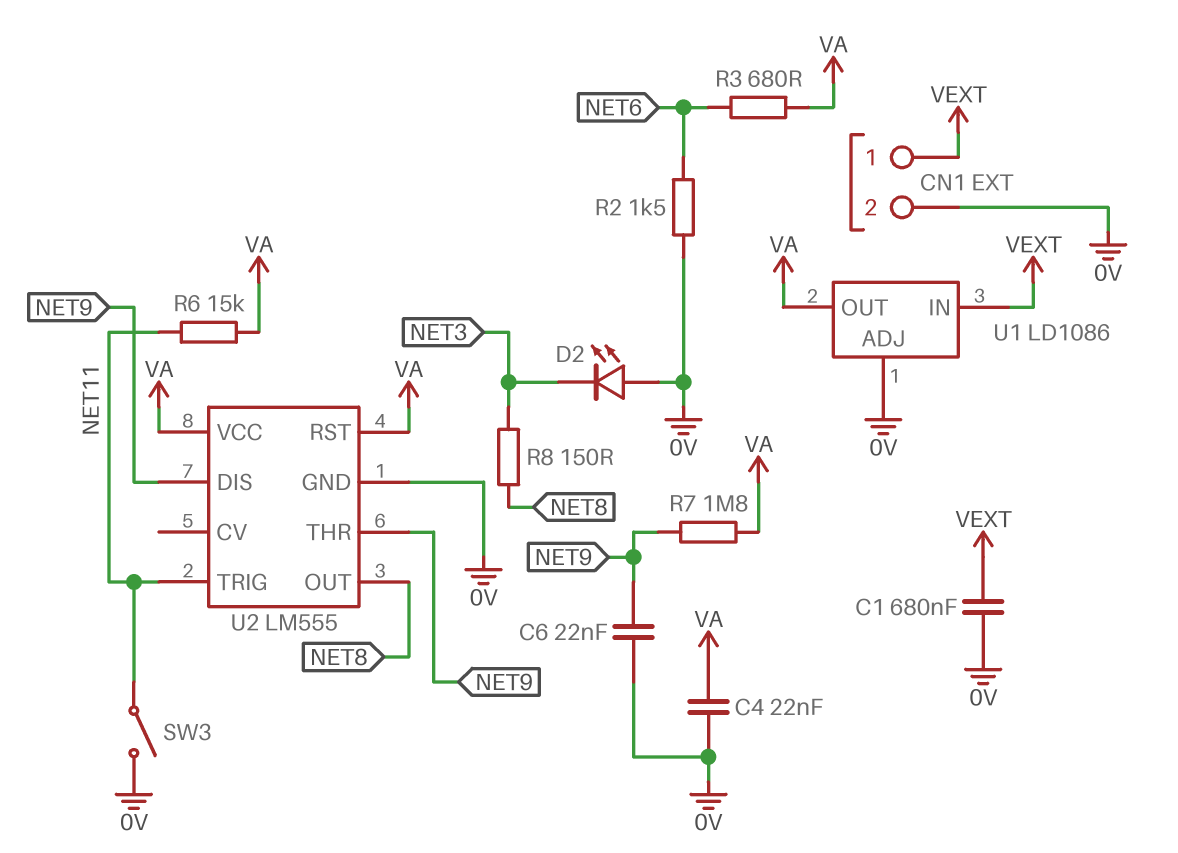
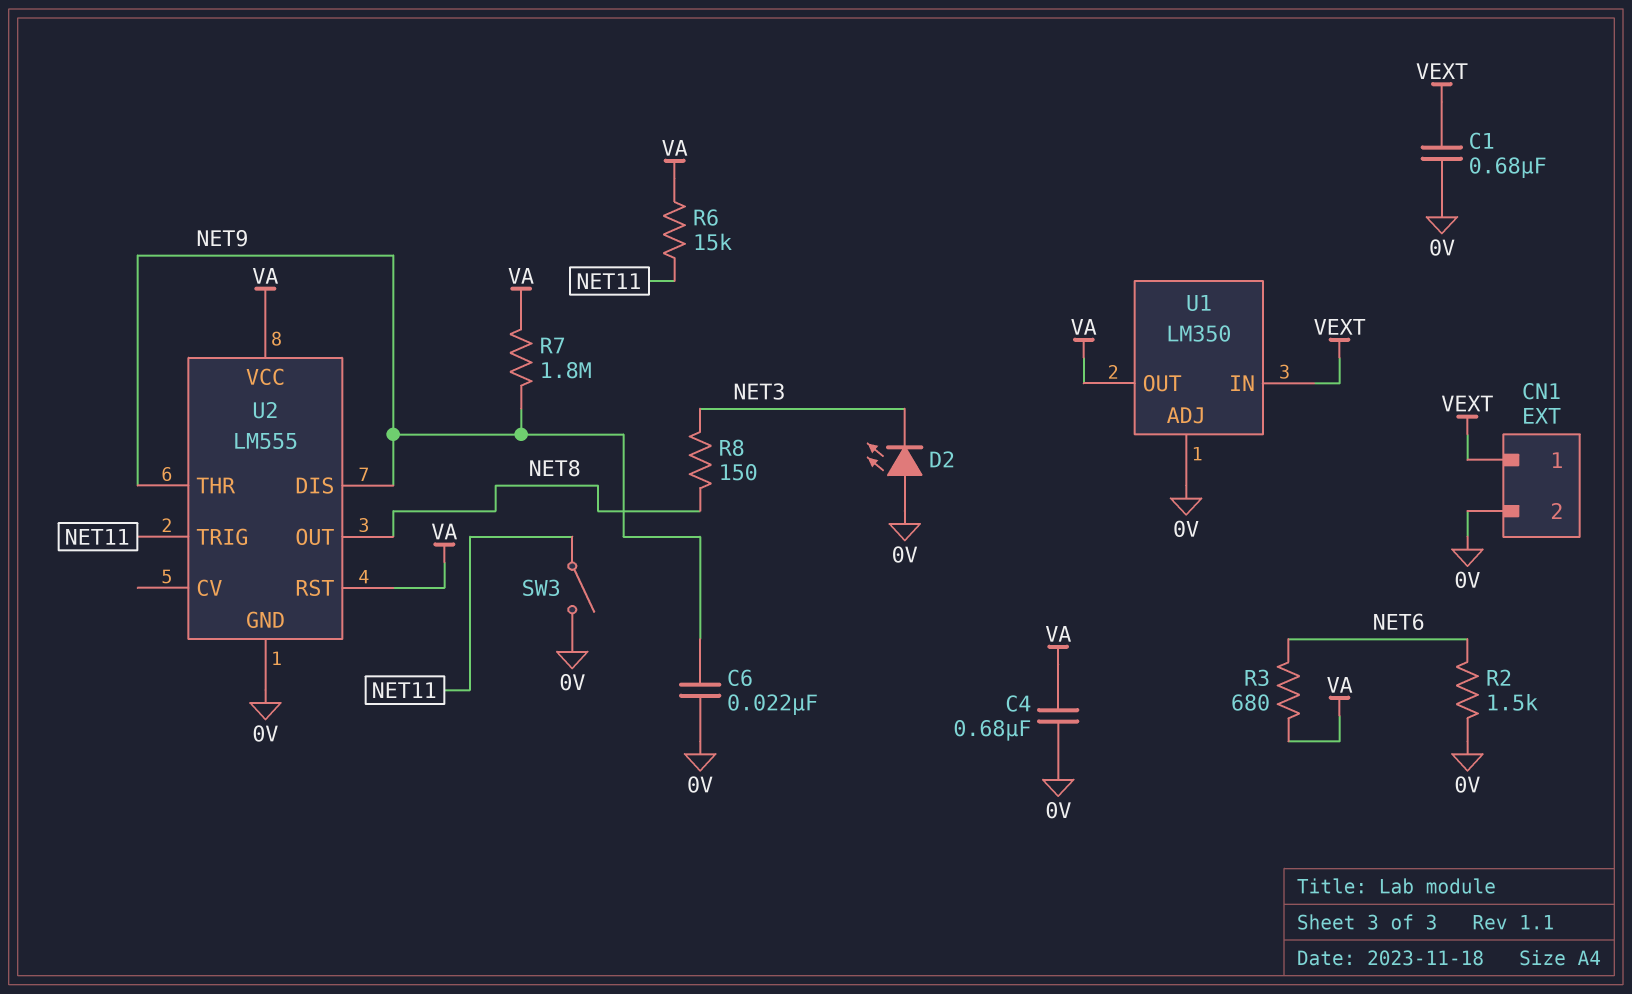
C4: 22nF (0V, VA) -> 680nF (0V, VA)
U1: LD1086 -> LM350

